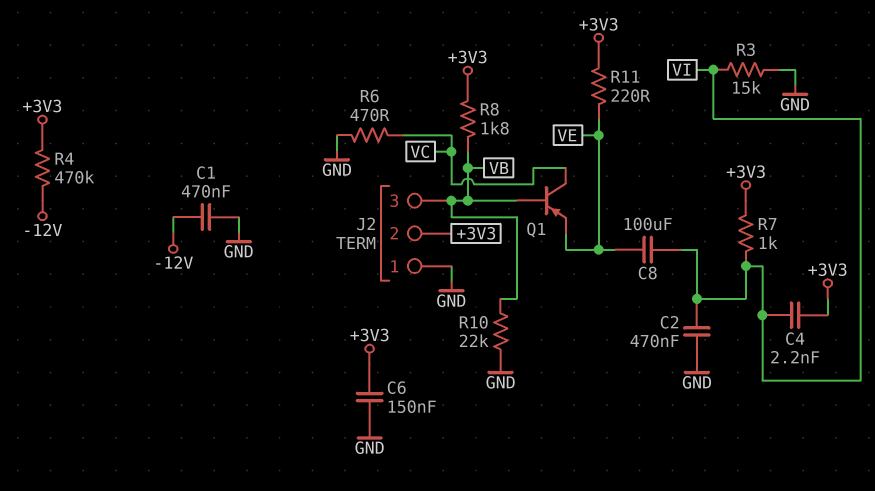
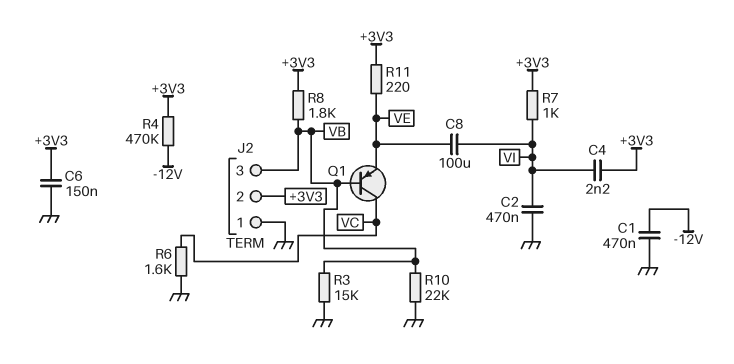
R3: 15k (GND, VI) -> 15k (GND, VB)
R6: 470 (GND, VC) -> 1.6k (GND, VC)

